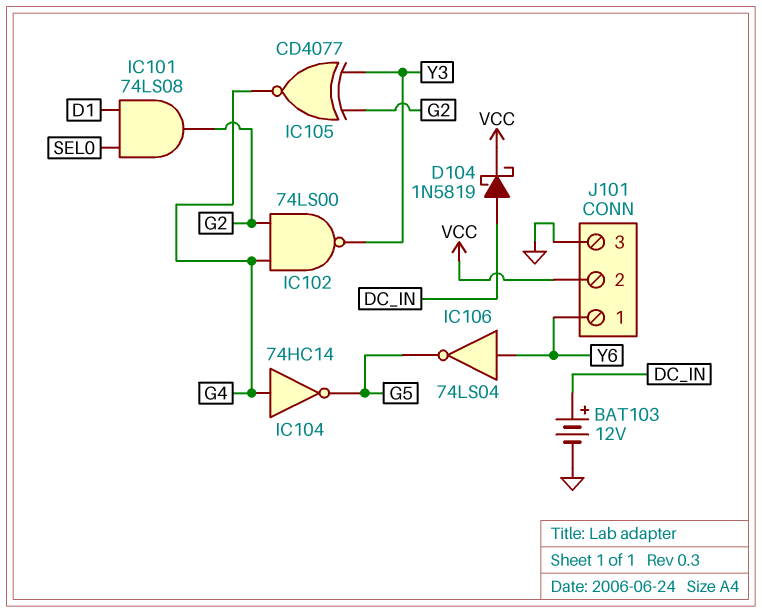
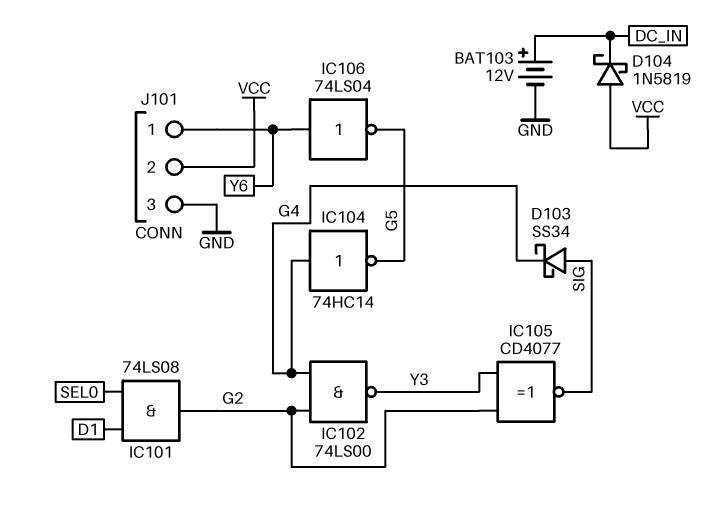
D103: none -> schottky SS34 (A SIG, K G4)
D104: schottky 1N5819 (A DC_IN, K VCC) -> schottky 1N5819 (A VCC, K DC_IN)
IC105: XNOR CD4077 (in G2, in Y3, out G4) -> XNOR CD4077 (in G2, in Y3, out SIG)

